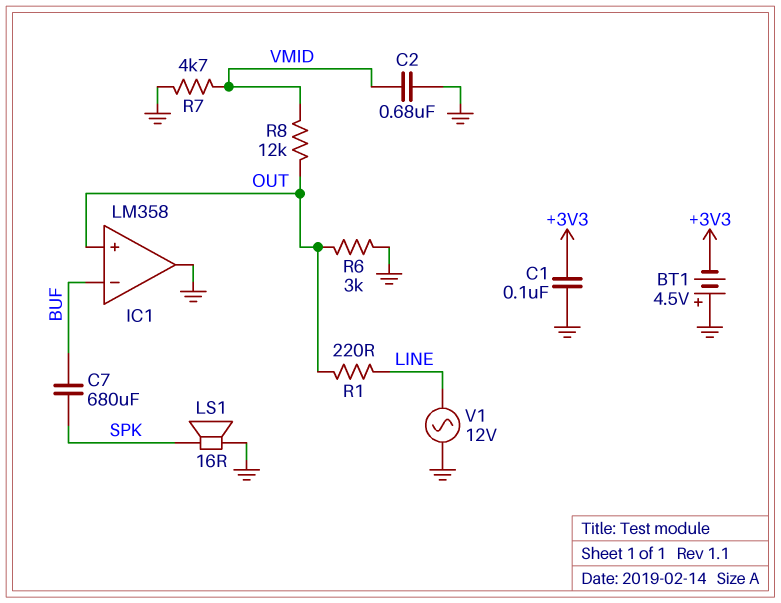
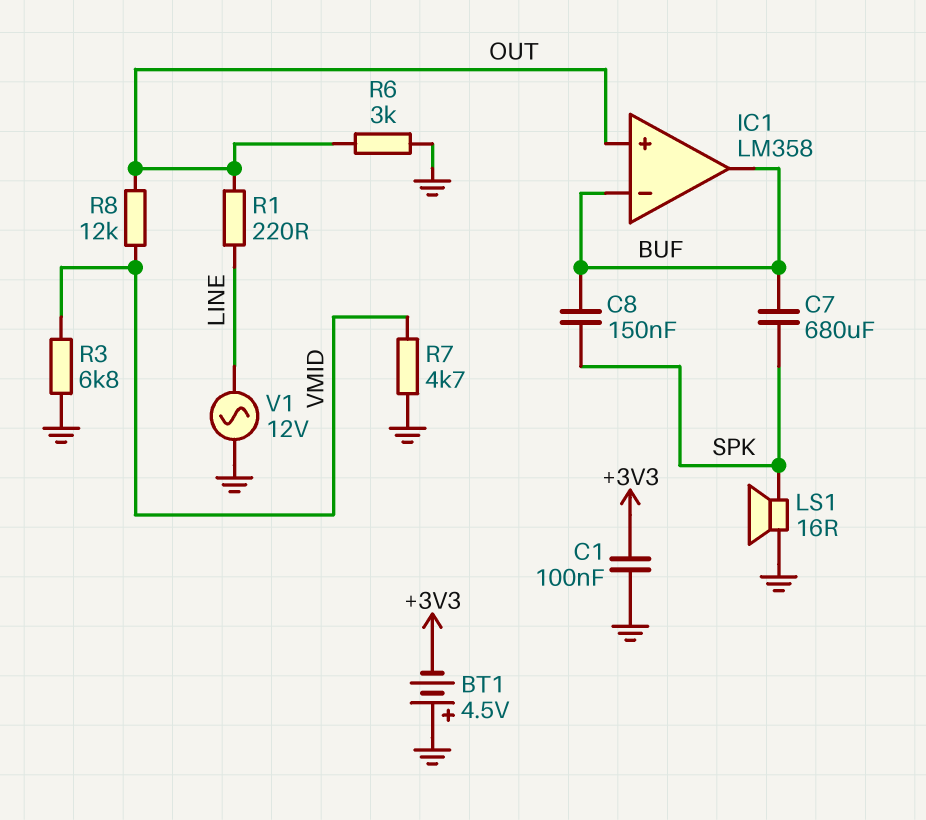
C2: 680nF (GND, VMID) -> none
C8: none -> 150nF (BUF, SPK)
IC1 pin out: GND -> BUF
R3: none -> 6.8k (GND, VMID)

